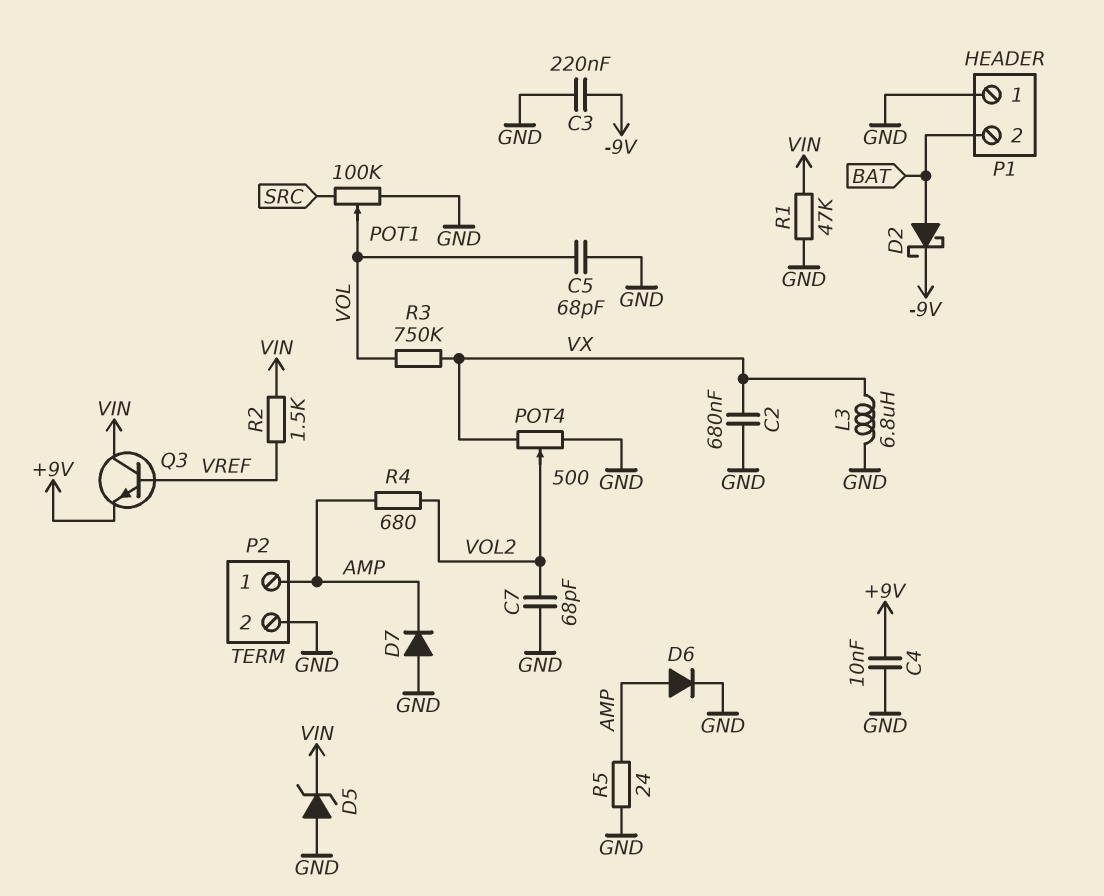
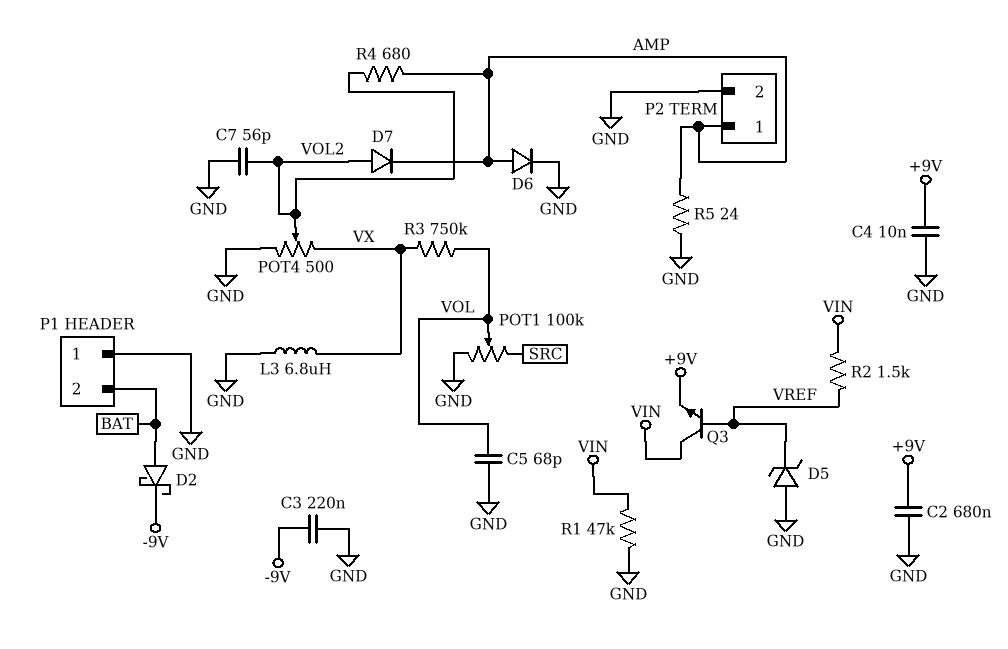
C2: 680nF (GND, VX) -> 680nF (+9V, GND)
C7: 68pF (GND, VOL2) -> 56pF (GND, VOL2)
D5: zener (A GND, K VIN) -> zener (A GND, K VREF)
D7: diode (A GND, K AMP) -> diode (A VOL2, K AMP)

